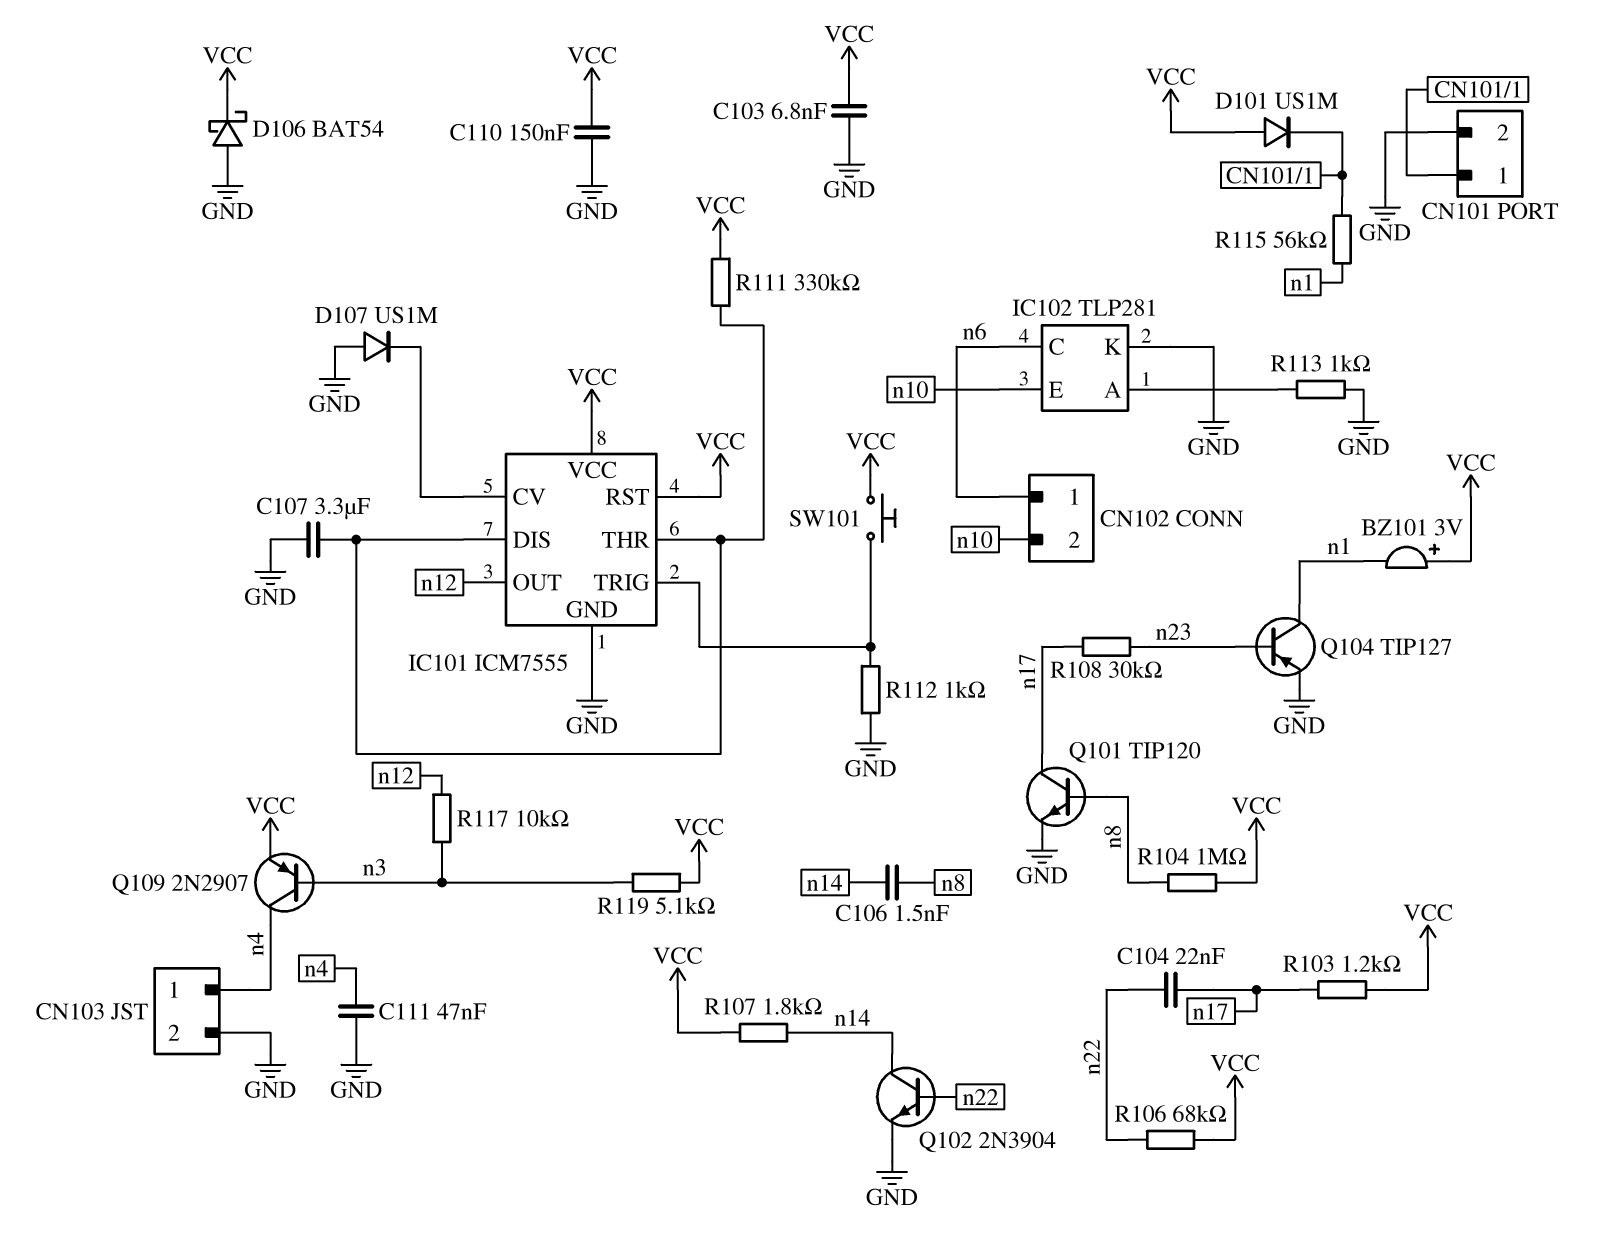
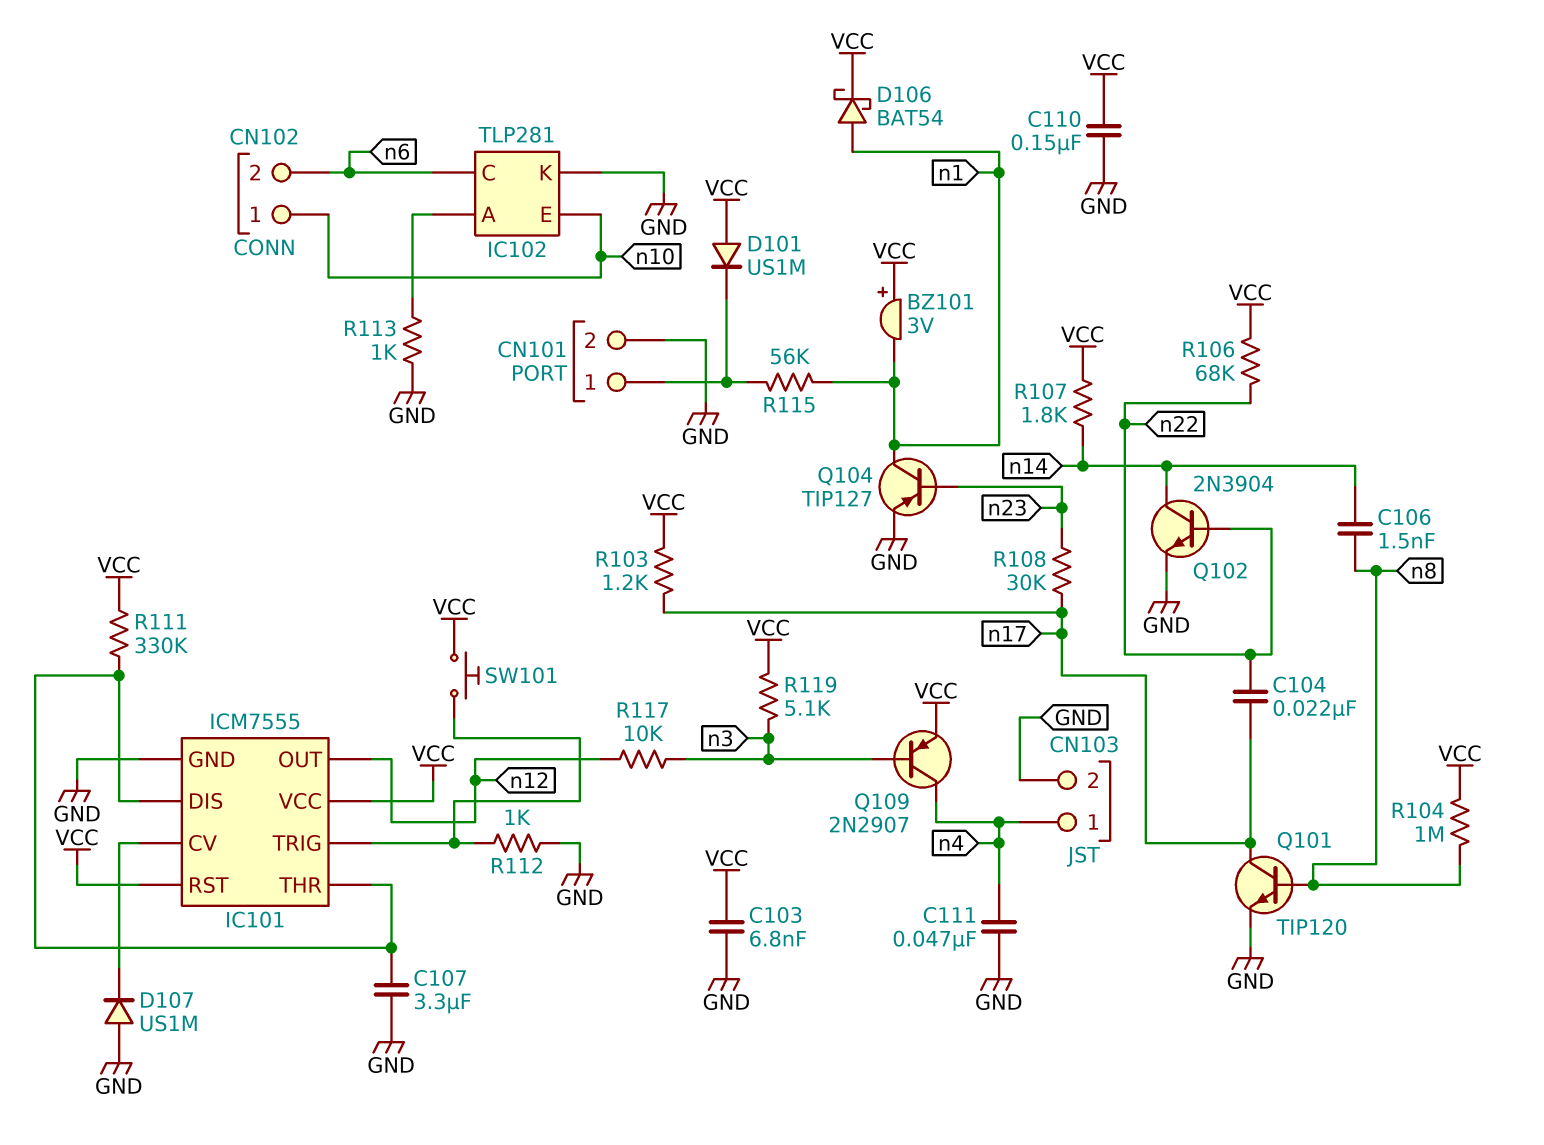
CN102 pin 1: n6 -> n10
CN102 pin 2: n10 -> n6
D106: schottky BAT54 (A GND, K VCC) -> schottky BAT54 (A n1, K VCC)

